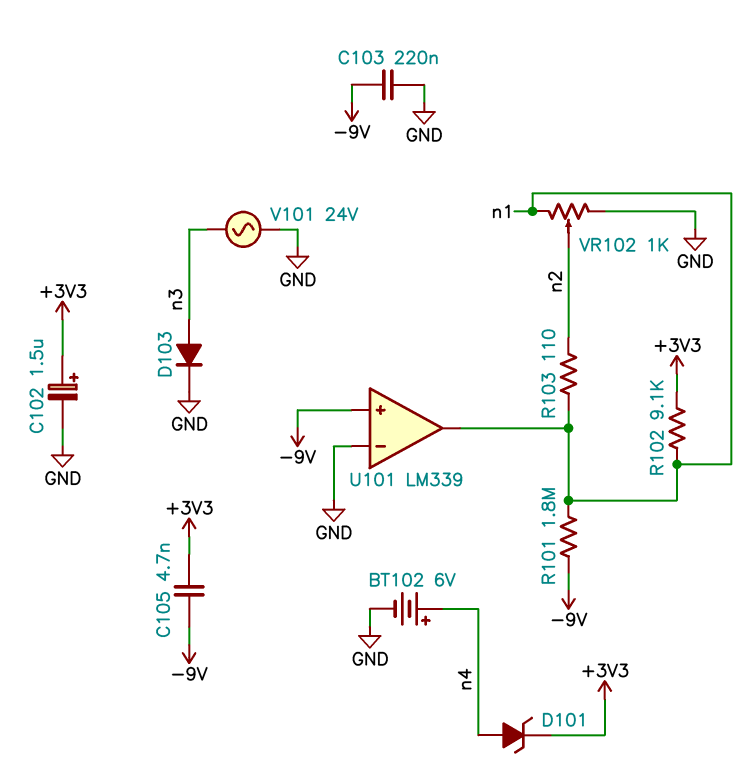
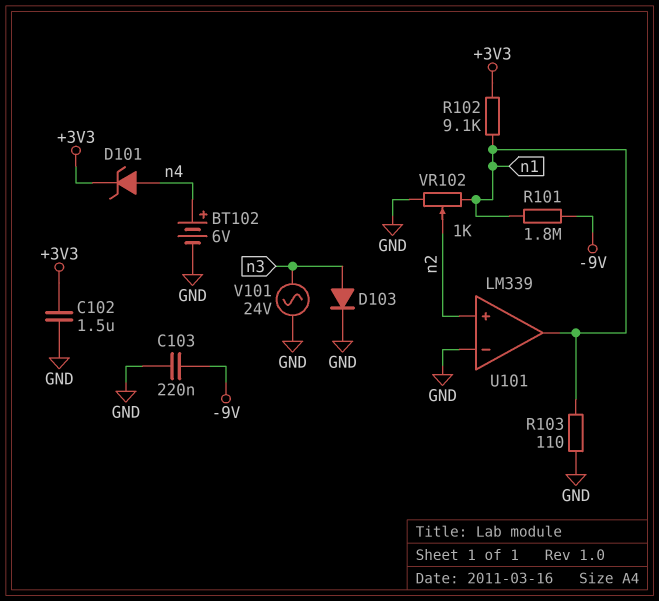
C102: 1.5uF (plus +3V3, minus GND) -> 1.5uF (+3V3, GND)
C105: 4.7nF (+3V3, -9V) -> none
R103: 110 (n1, n2) -> 110 (GND, n1)
U101 pin in+: -9V -> n2

